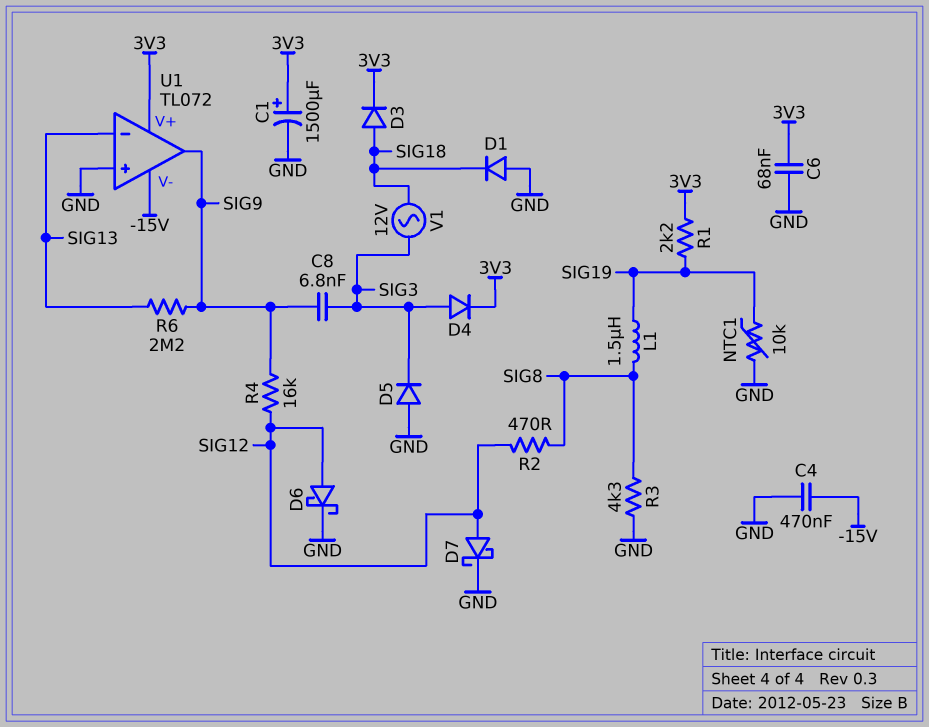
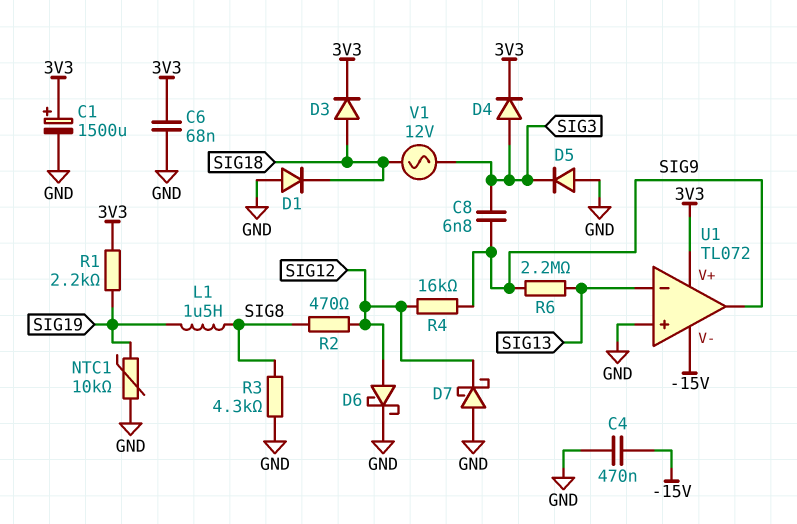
D7: schottky (A SIG12, K GND) -> schottky (A GND, K SIG12)

